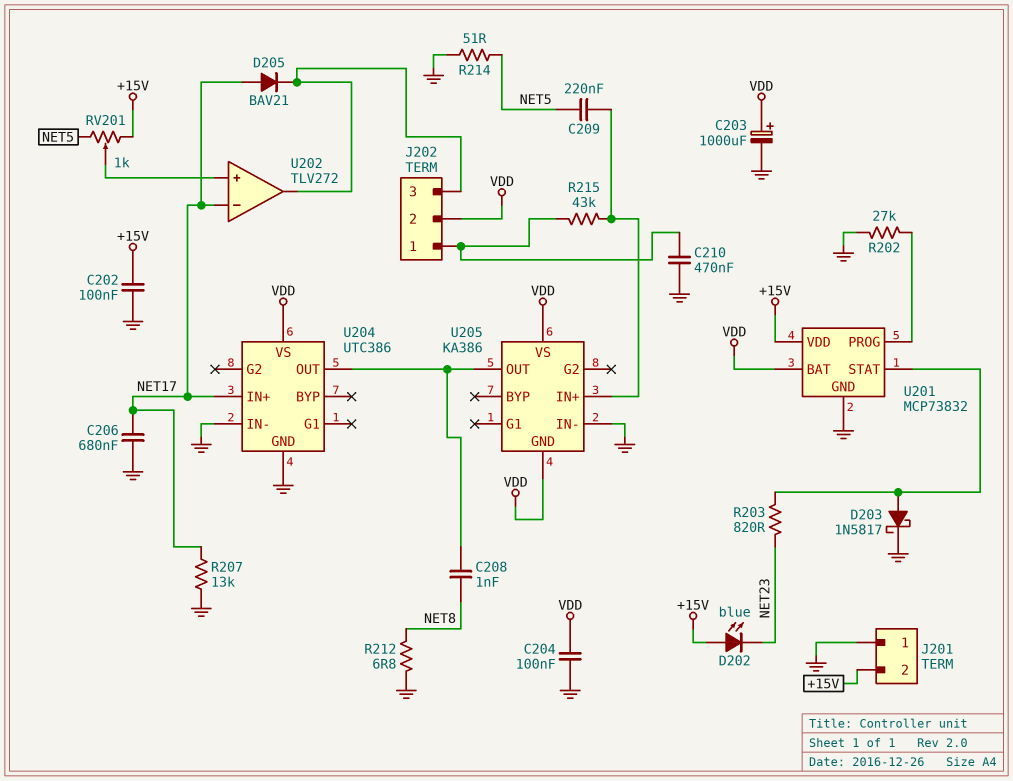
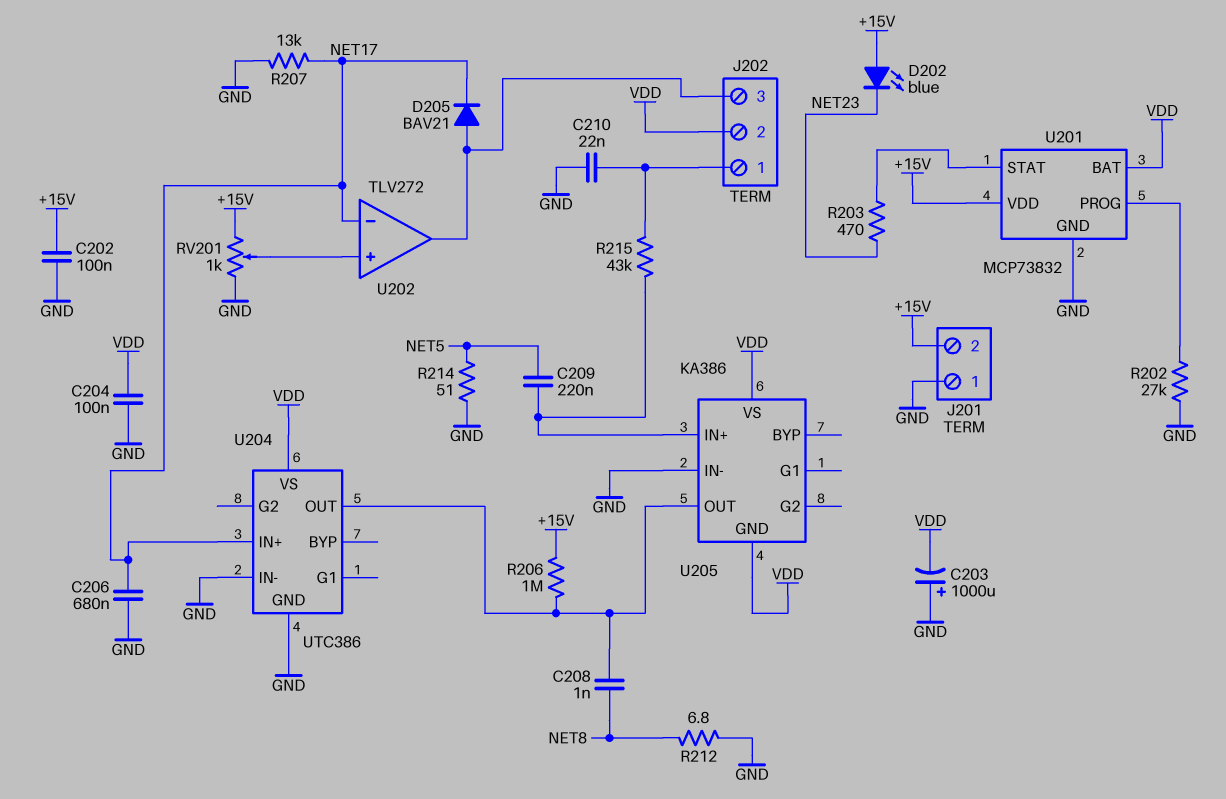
C203: 1000uF (plus VDD, minus GND) -> 1000uF (plus GND, minus VDD)
C210: 470nF (GND, J202/1) -> 22nF (GND, J202/1)
D203: schottky 1N5817 (A U201/STAT, K GND) -> none
D205: diode BAV21 (A NET17, K J202/3) -> diode BAV21 (A J202/3, K NET17)
R203: 820 (NET23, U201/STAT) -> 470 (NET23, U201/STAT)
R206: none -> 1M (+15V, U204/OUT)
RV201: 1k (+15V, NET5, wiper U202/in+) -> 1k (+15V, GND, wiper U202/in+)

